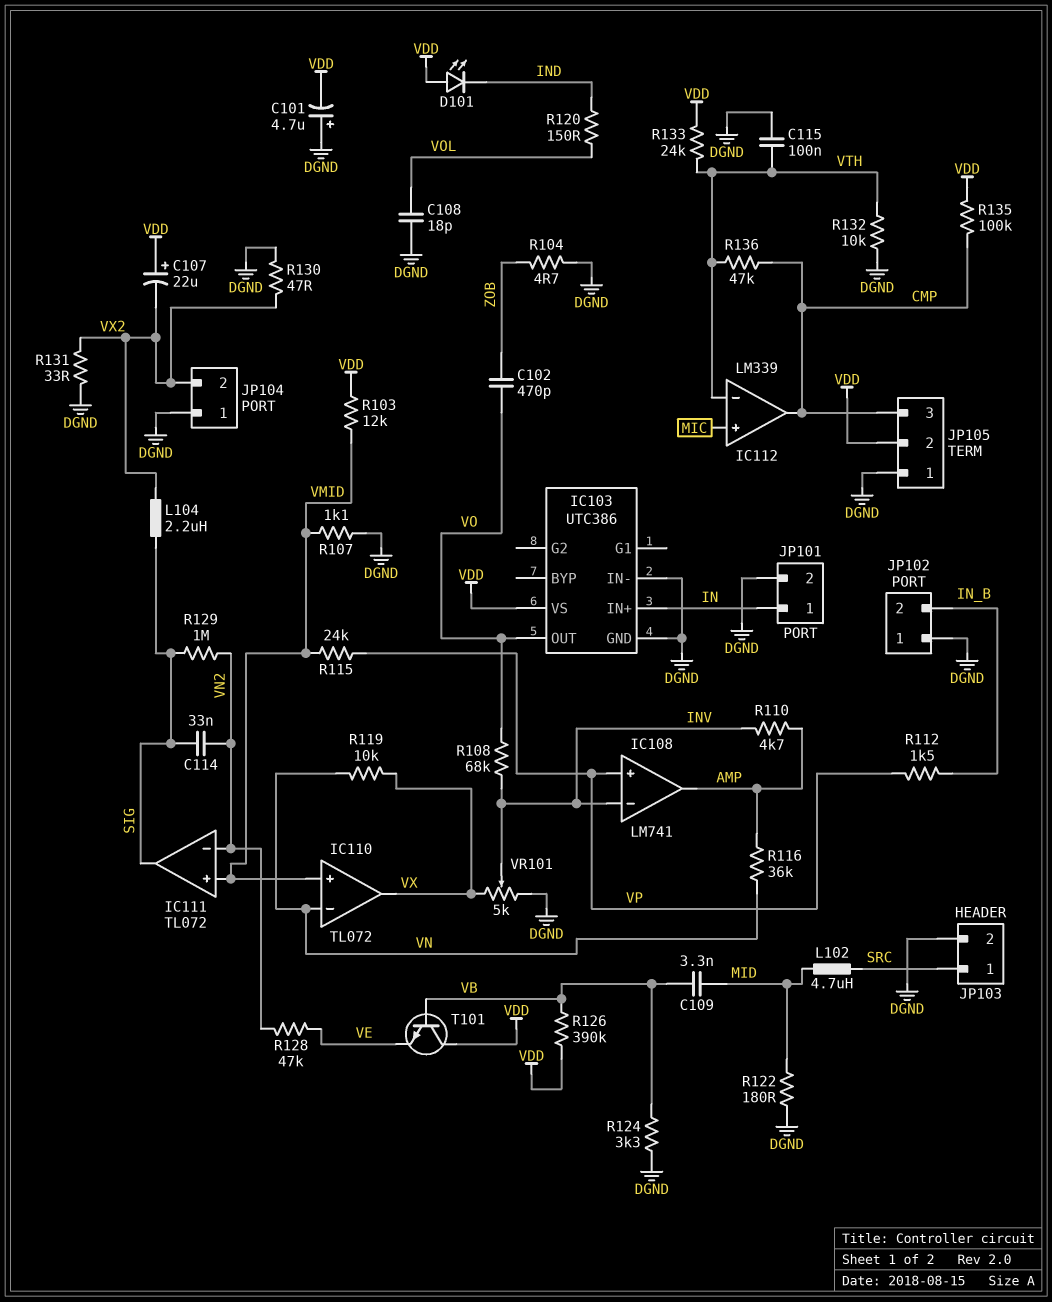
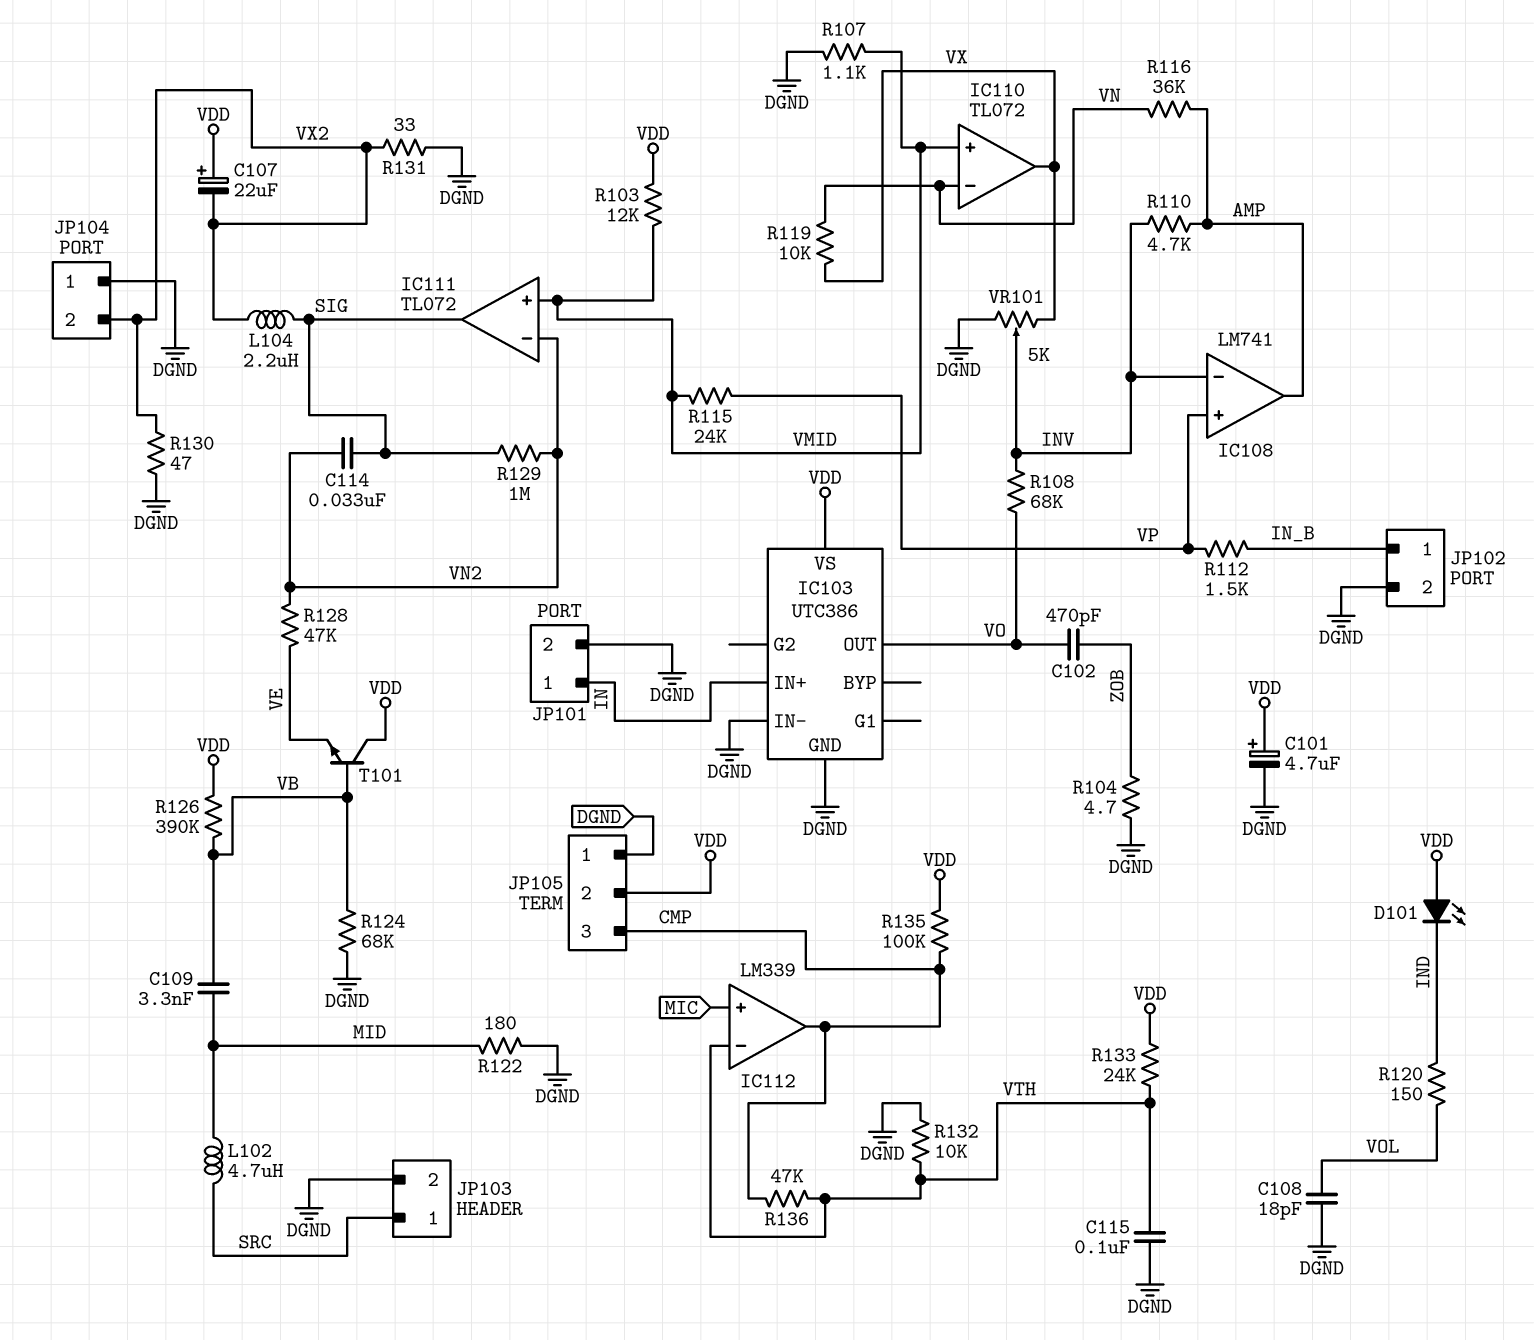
C101: 4.7uF (plus DGND, minus VDD) -> 4.7uF (plus VDD, minus DGND)
JP102 pin 1: DGND -> IN_B
JP102 pin 2: IN_B -> DGND
R124: 3.3k (DGND, VB) -> 68k (DGND, VB)

